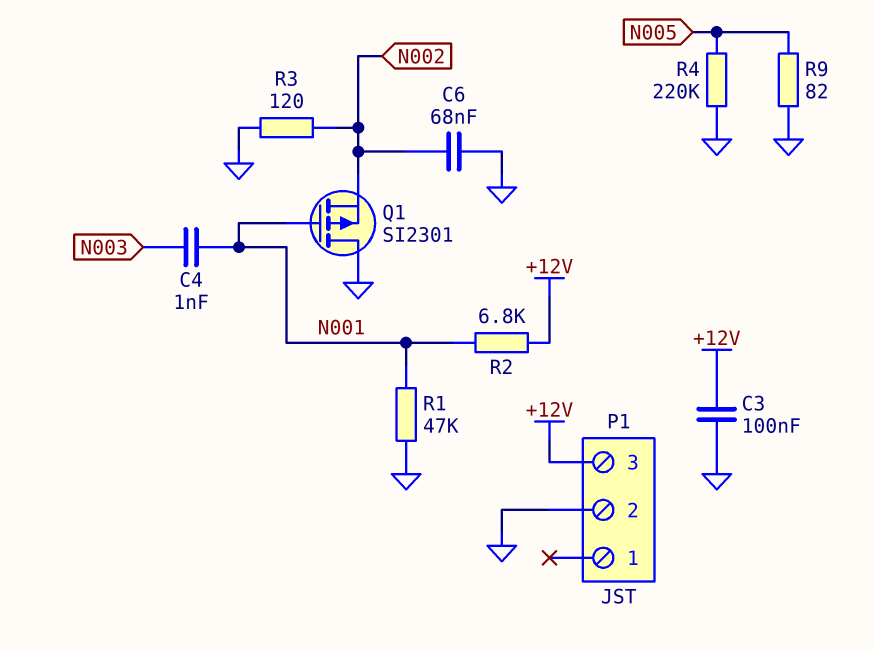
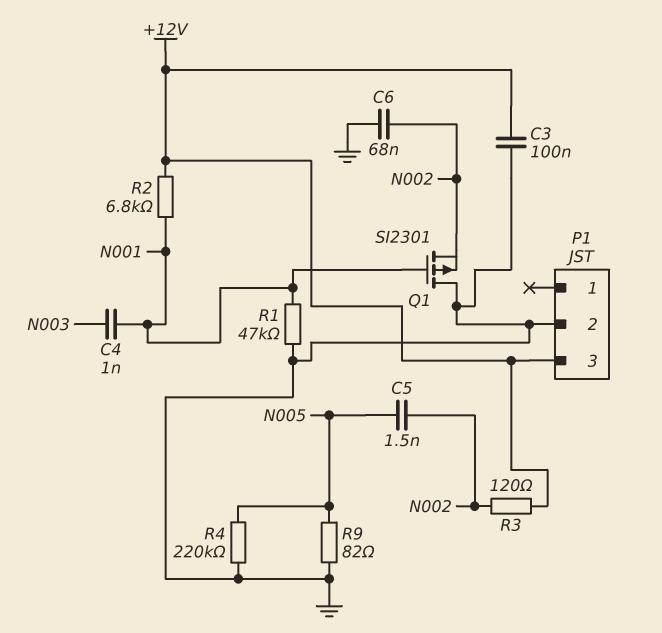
C5: none -> 1.5nF (N002, N005)
R3: 120 (GND, N002) -> 120 (+12V, N002)

